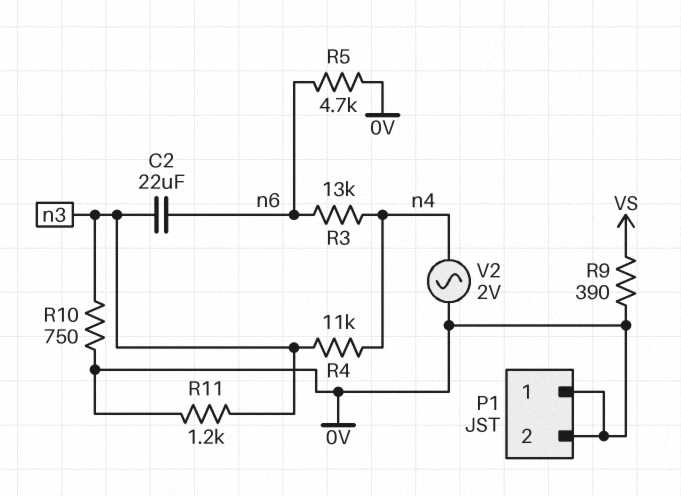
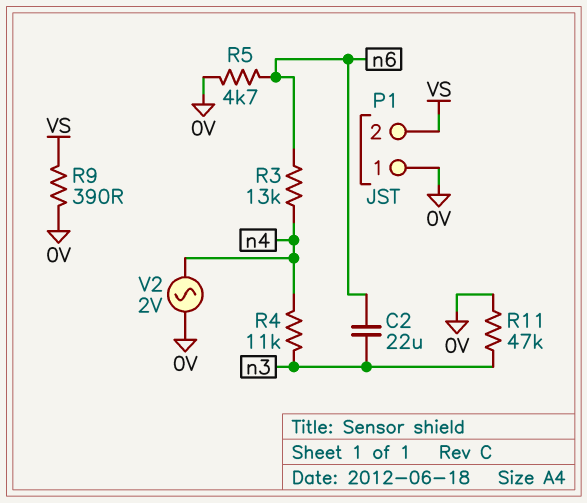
P1 pin 2: 0V -> VS
R10: 750 (0V, n3) -> none
R11: 1.2k (0V, n3) -> 47k (0V, n3)

